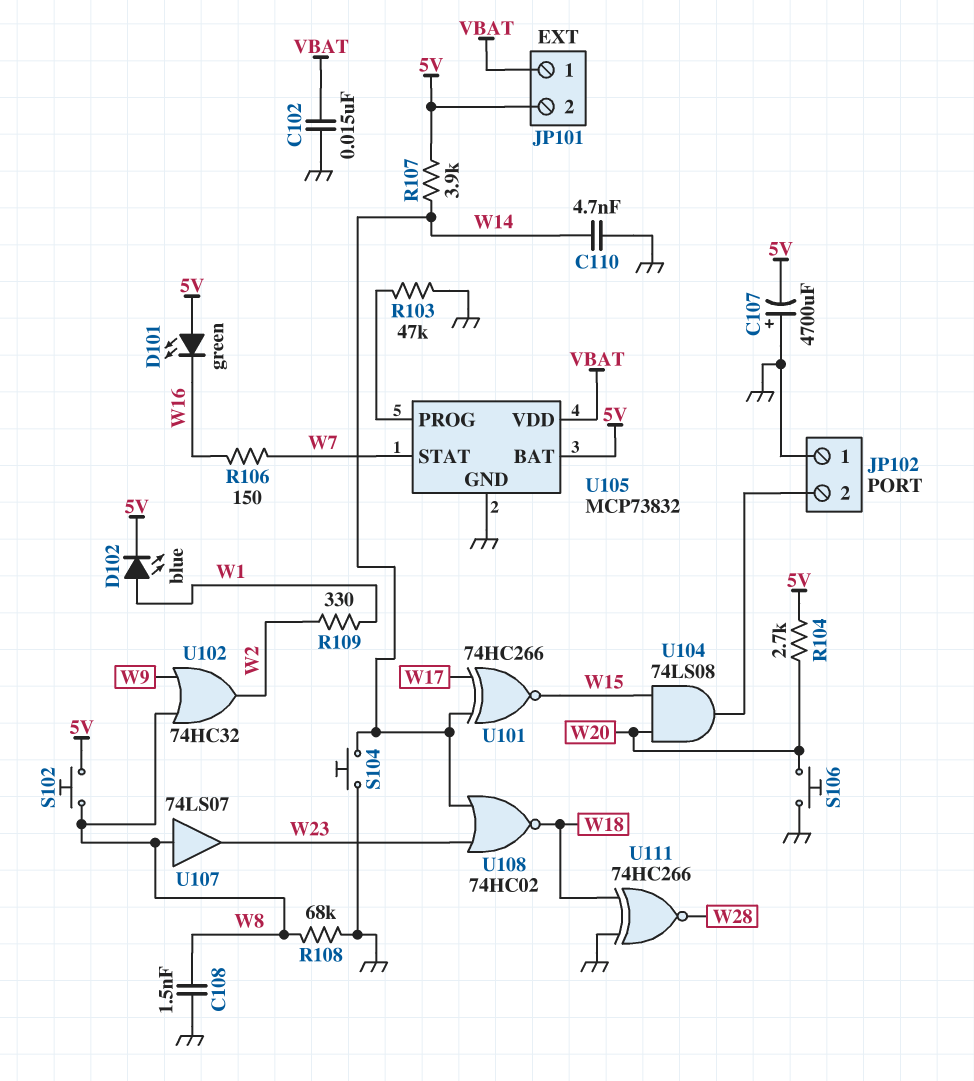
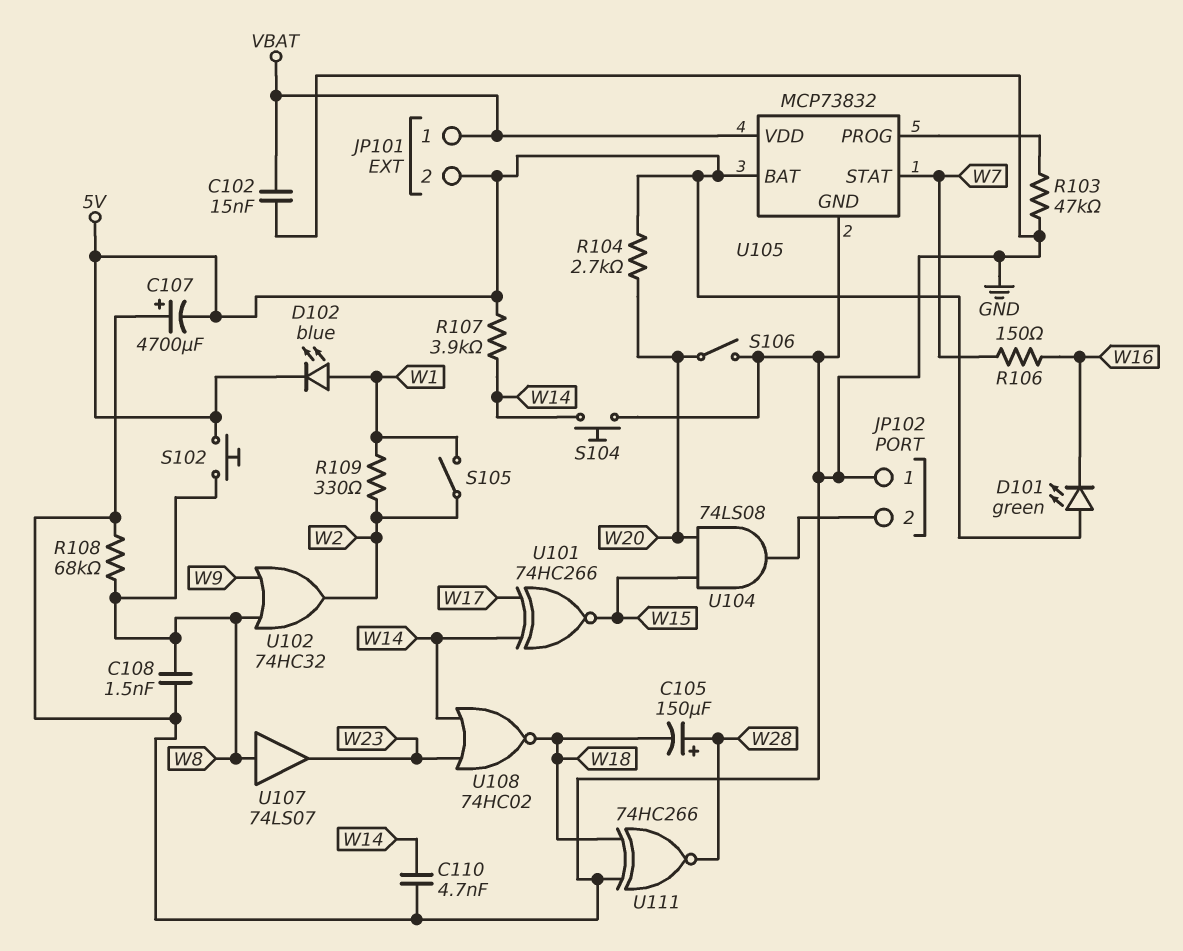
C105: none -> 150uF (plus W28, minus W18)
S105: none -> switch (W1, W2)
S106: button (GND, W20) -> switch (GND, W20)

